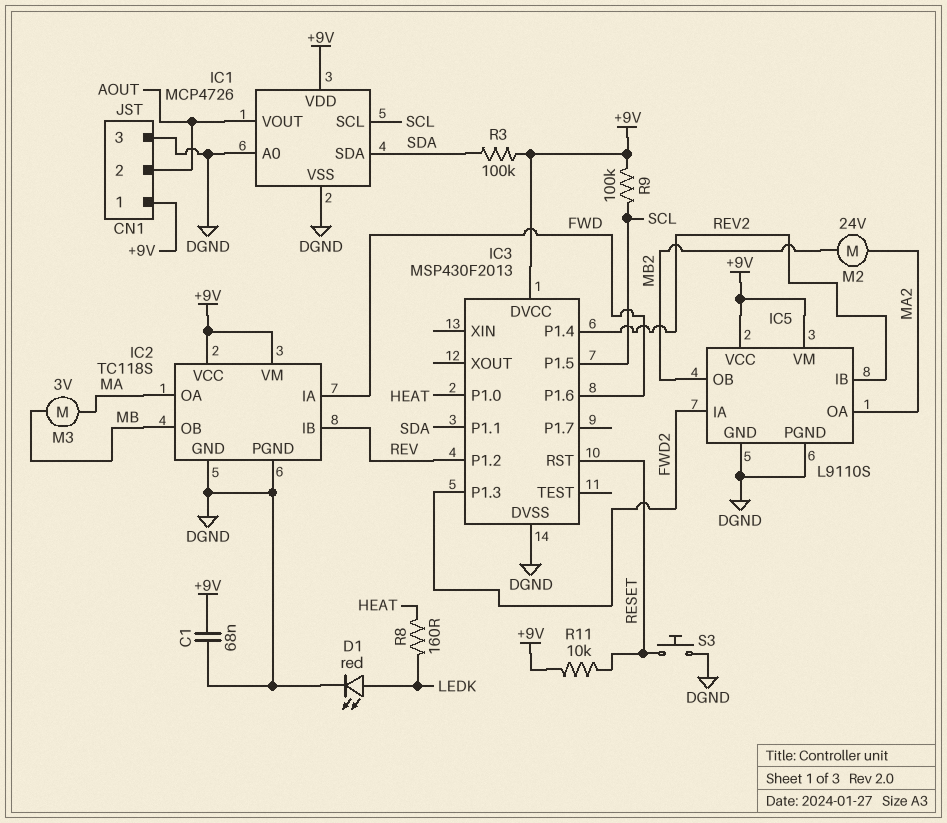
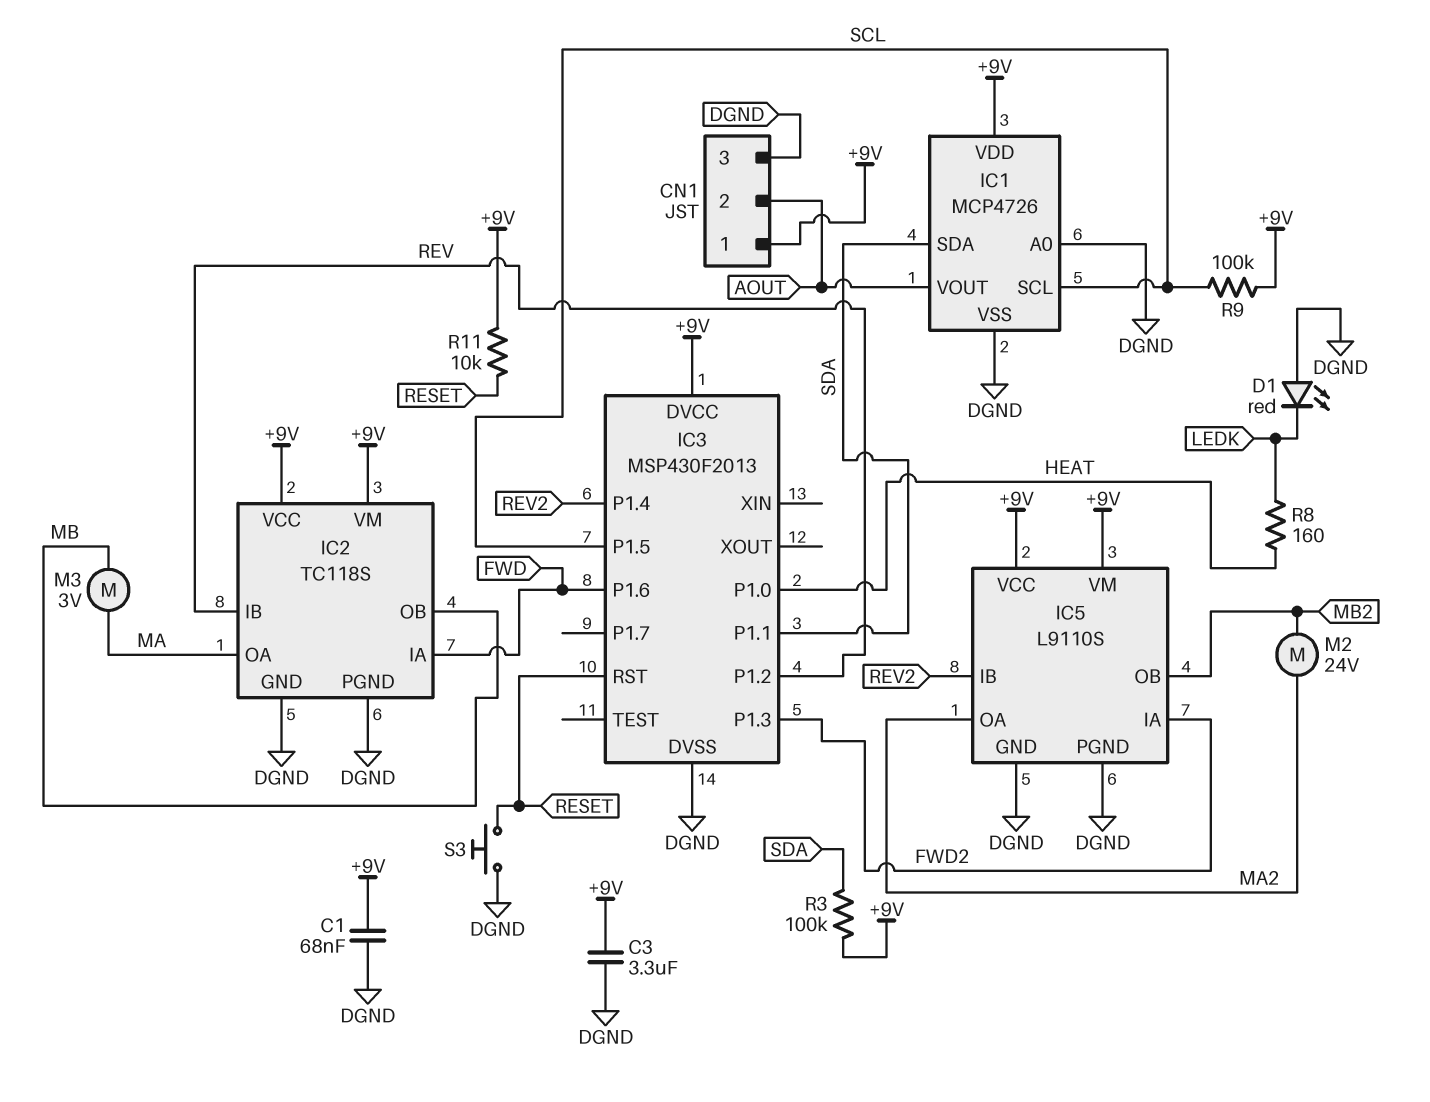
C3: none -> 3.3uF (+9V, DGND)
D1: LED red (A LEDK, K DGND) -> LED red (A DGND, K LEDK)

